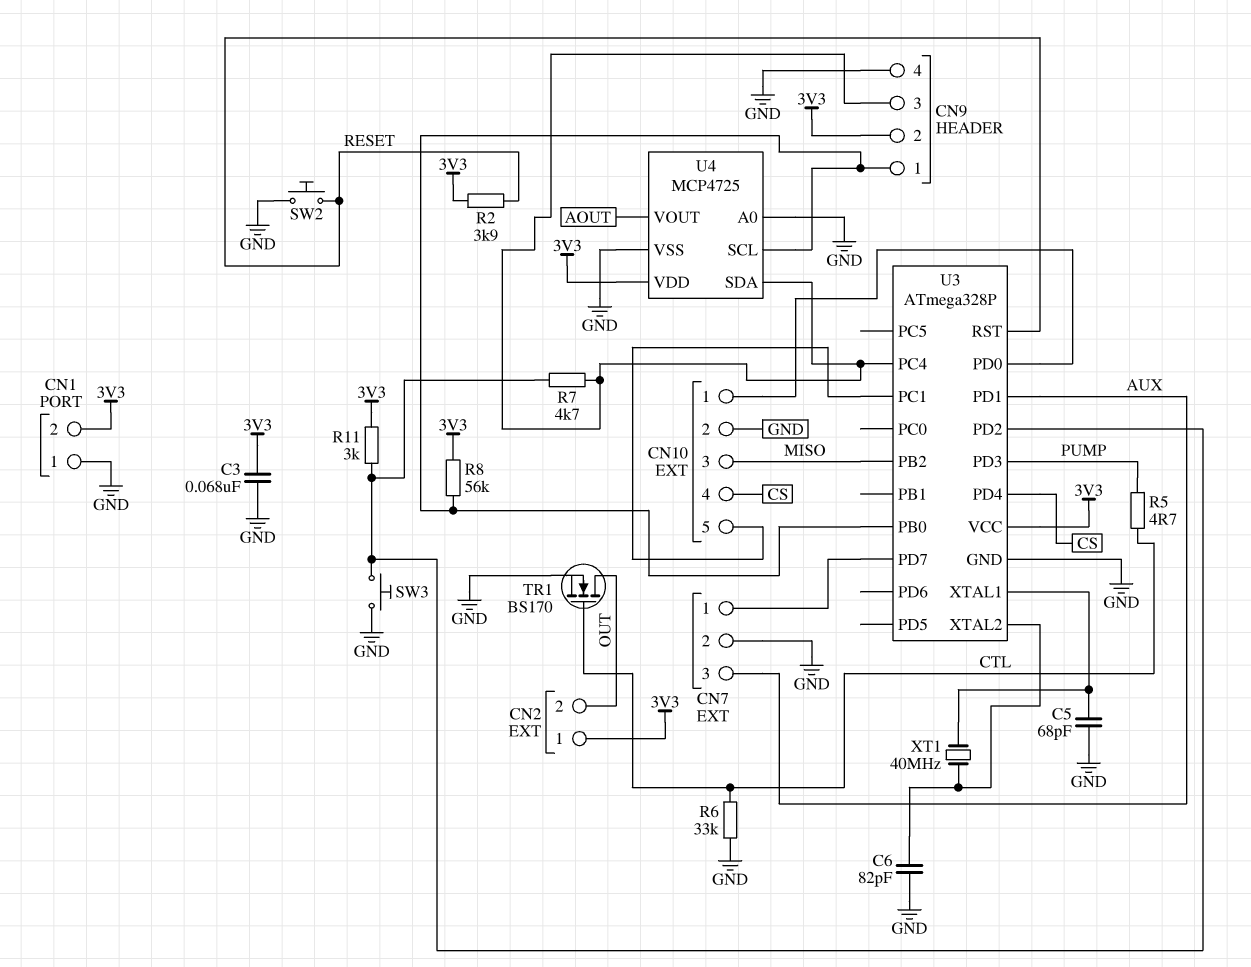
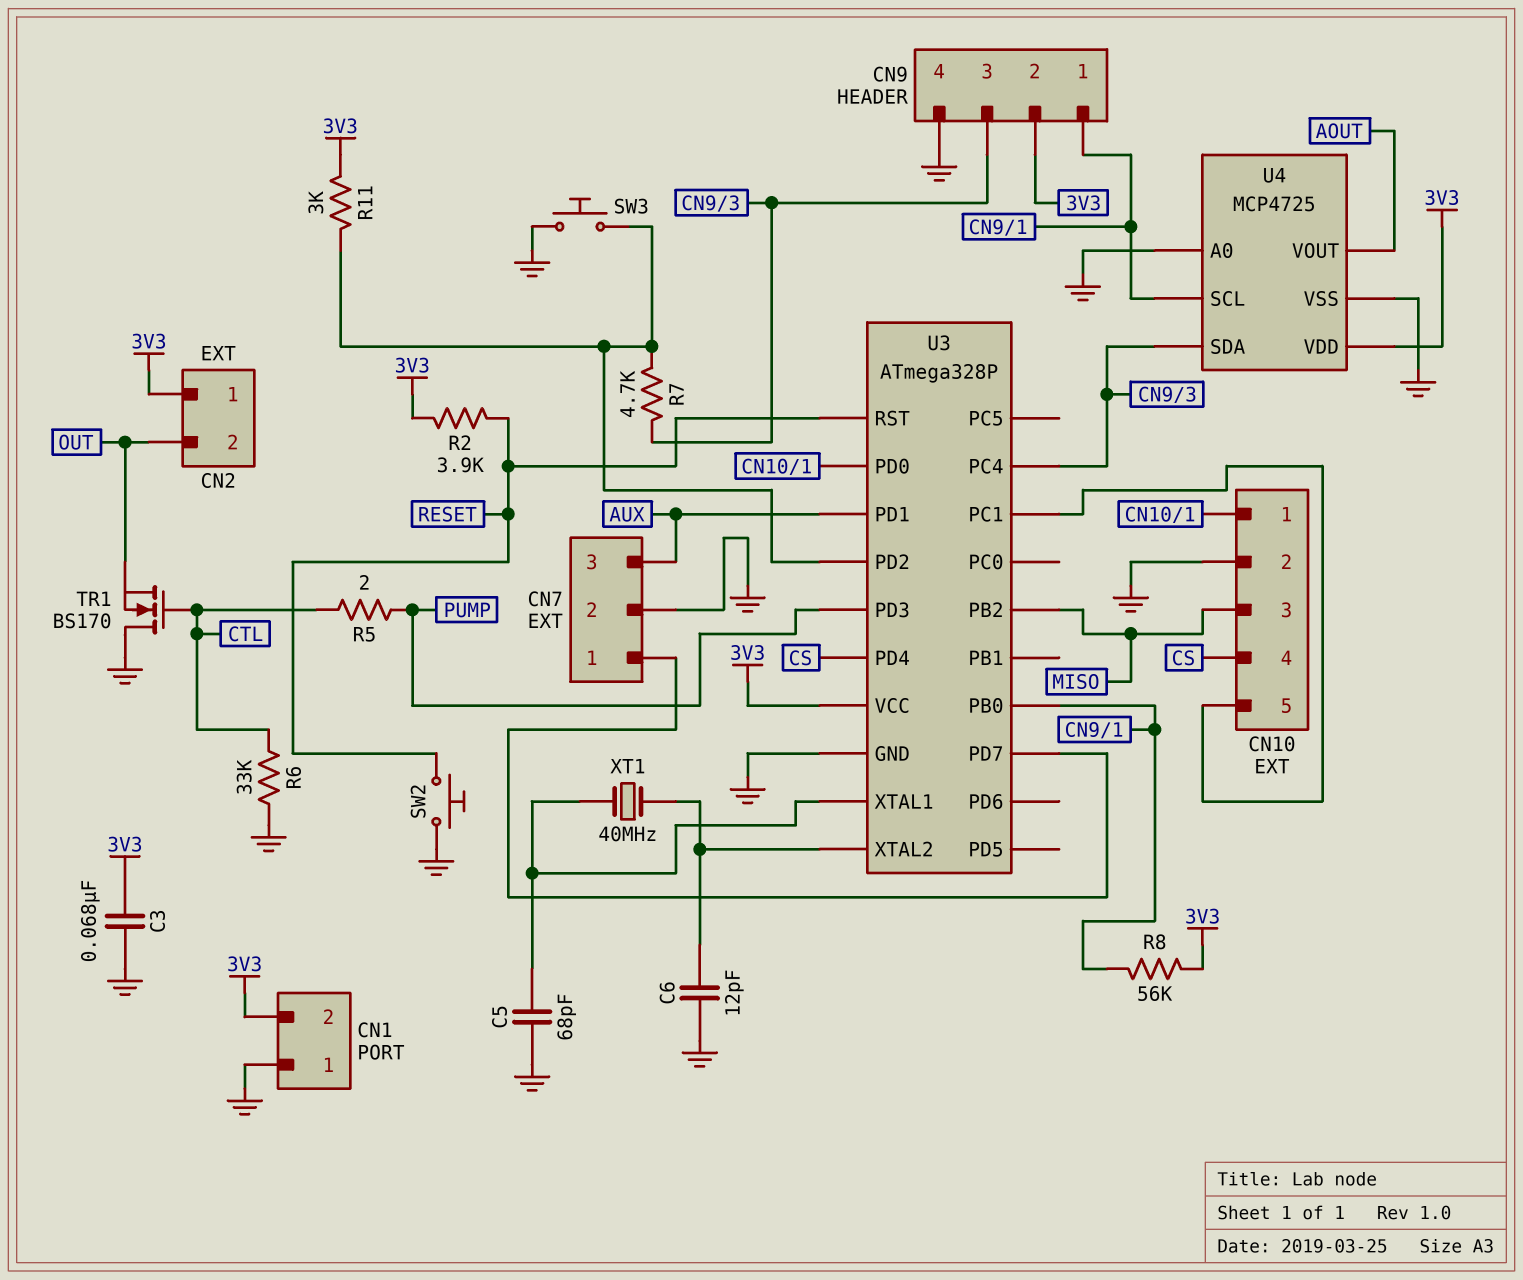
C6: 82pF (GND, U3/XTAL2) -> 12pF (GND, U3/XTAL2)
R5: 4.7 (CTL, PUMP) -> 2 (CTL, PUMP)
TR1: NMOS BS170 (G CTL, D OUT, S GND) -> NMOS BS170 (G CTL, D GND, S OUT)

